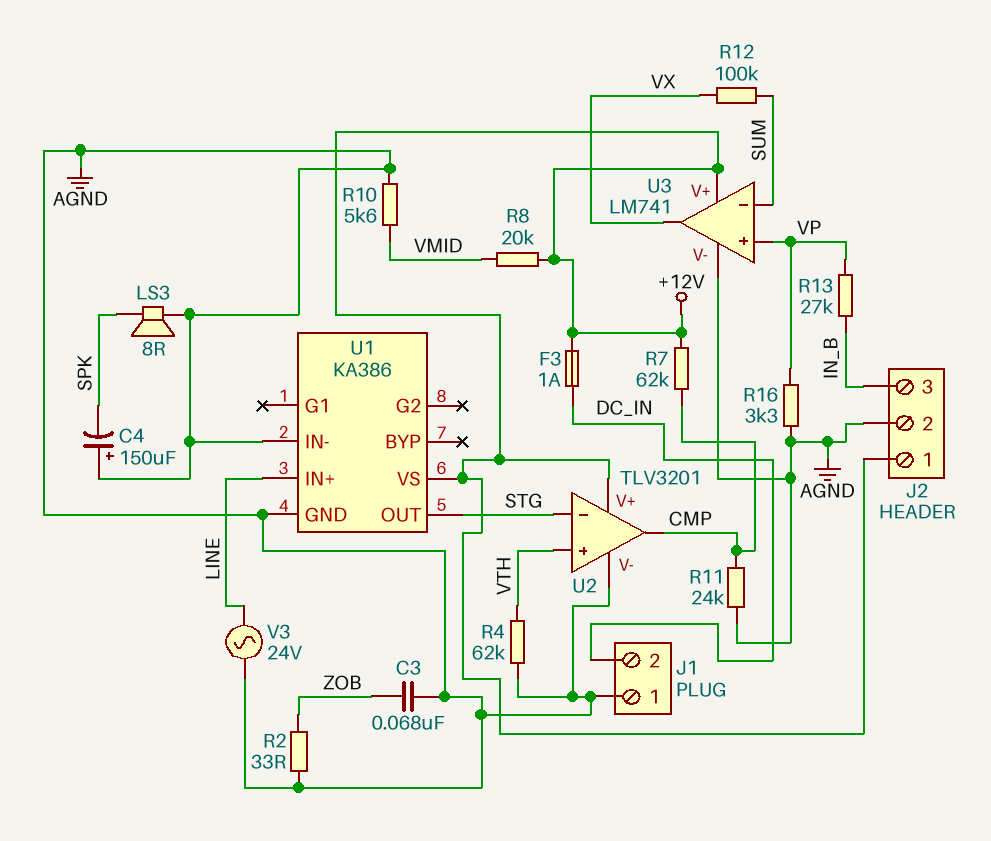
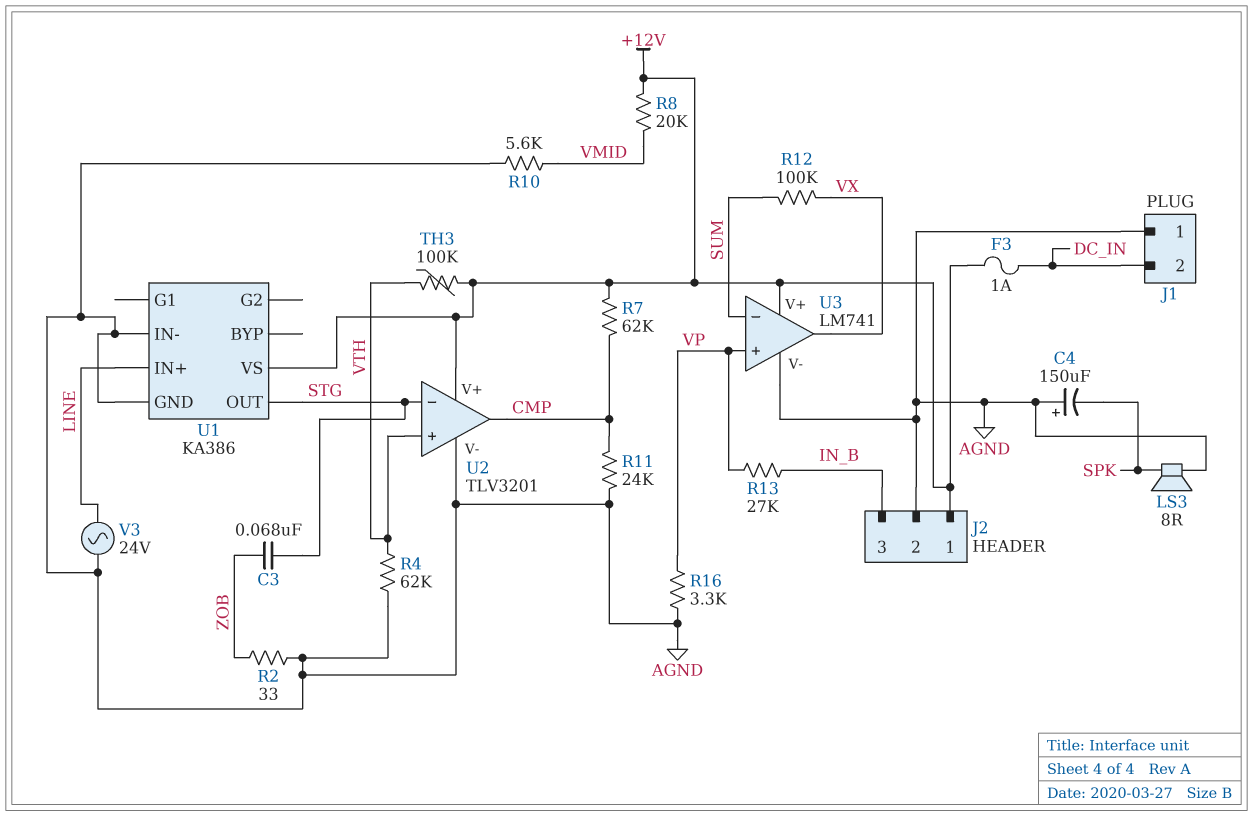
C3: 68nF (AGND, ZOB) -> 68nF (STG, ZOB)
TH3: none -> 100k (+12V, VTH)

